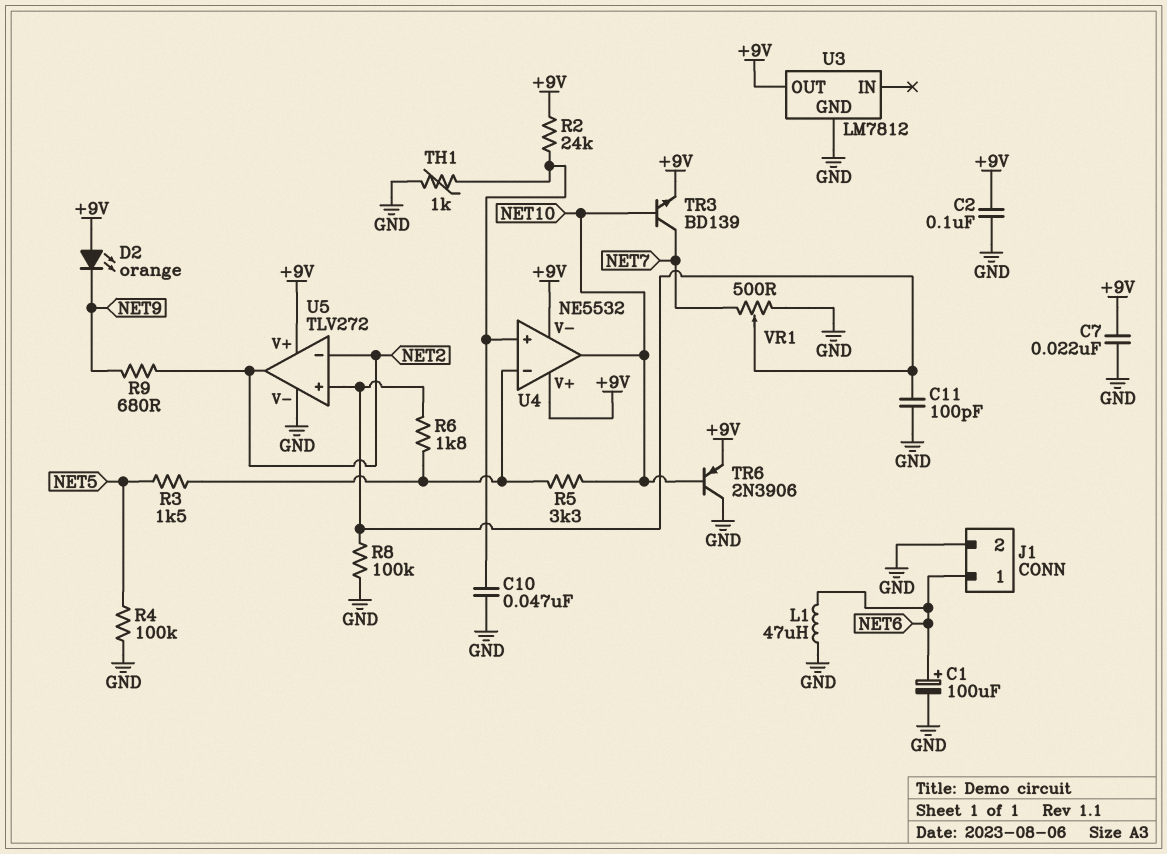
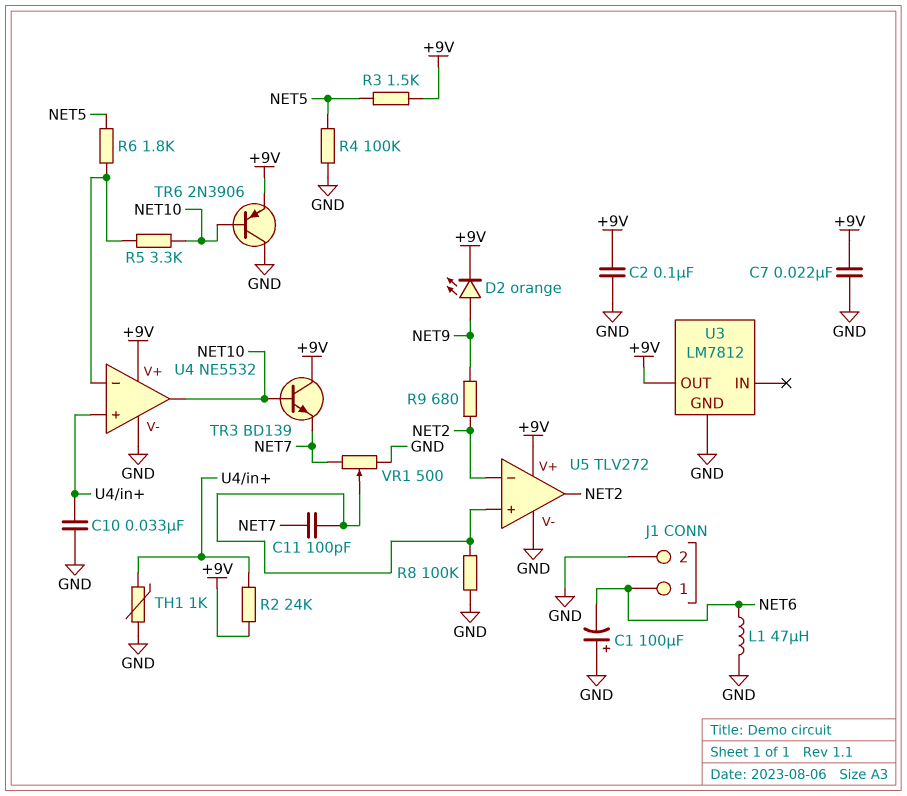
C1: 100uF (plus NET6, minus GND) -> 100uF (plus GND, minus NET6)
C10: 47nF (GND, U4/in+) -> 33nF (GND, U4/in+)
C11: 100pF (GND, U5/in+) -> 100pF (NET7, U5/in+)
D2: LED orange (A +9V, K NET9) -> LED orange (A NET9, K +9V)
R3: 1.5k (NET5, U4/in-) -> 1.5k (+9V, NET5)
R6: 1.8k (U4/in-, U5/in+) -> 1.8k (NET5, U4/in-)
TR3: NPN BD139 (B NET10, C NET7, E +9V) -> NPN BD139 (B NET10, C +9V, E NET7)
U4 pin V-: +9V -> GND

